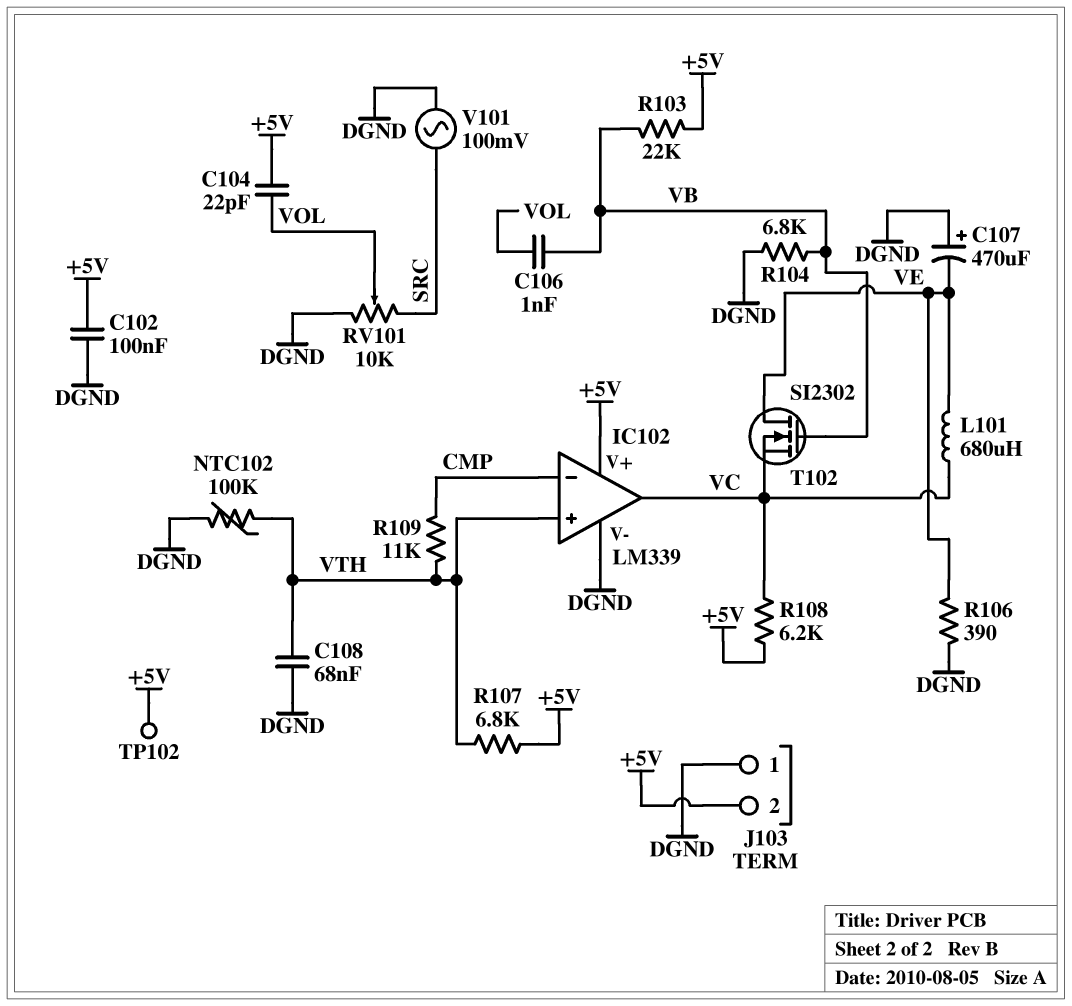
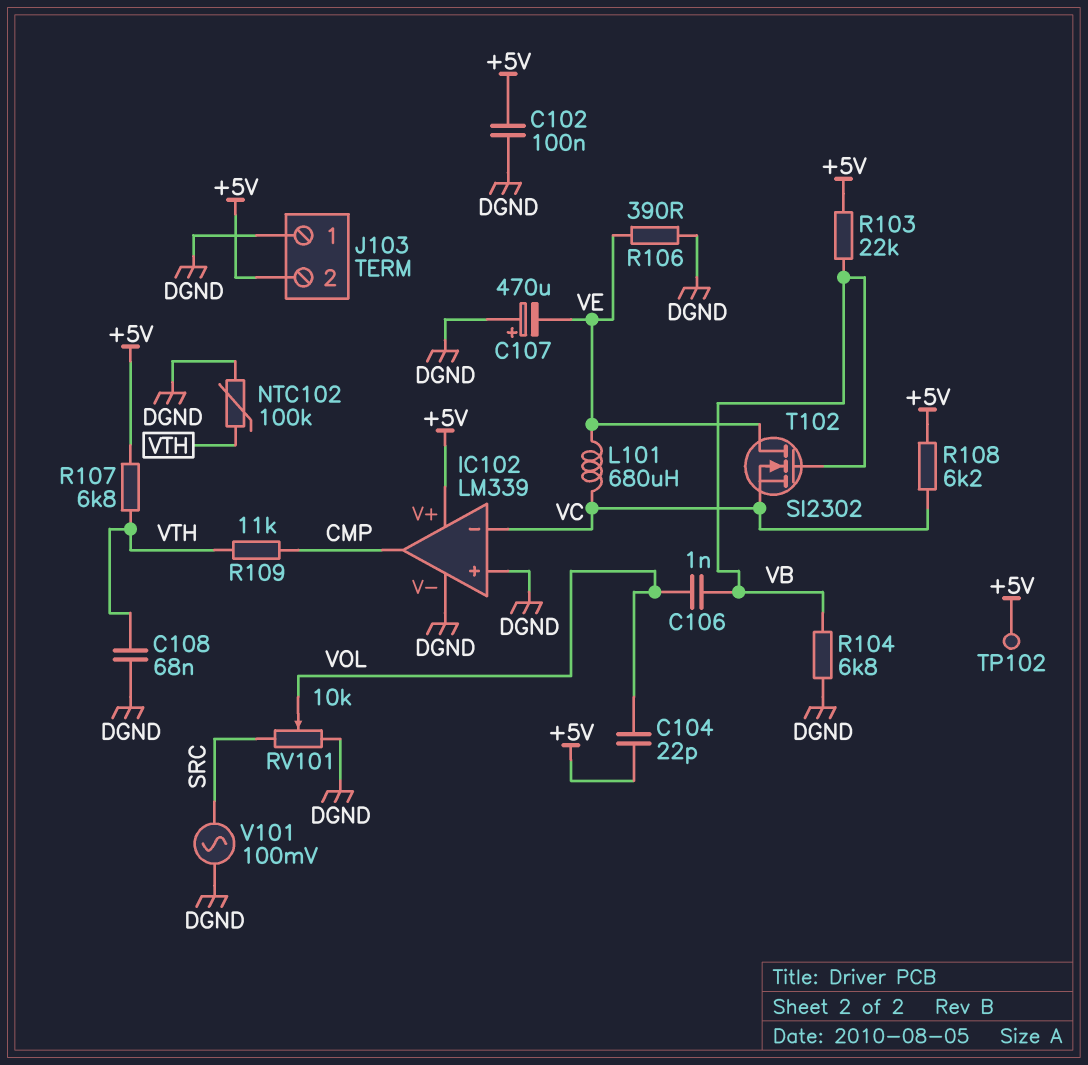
IC102 pin in+: VTH -> DGND
IC102 pin in-: CMP -> VC
IC102 pin out: VC -> CMP

